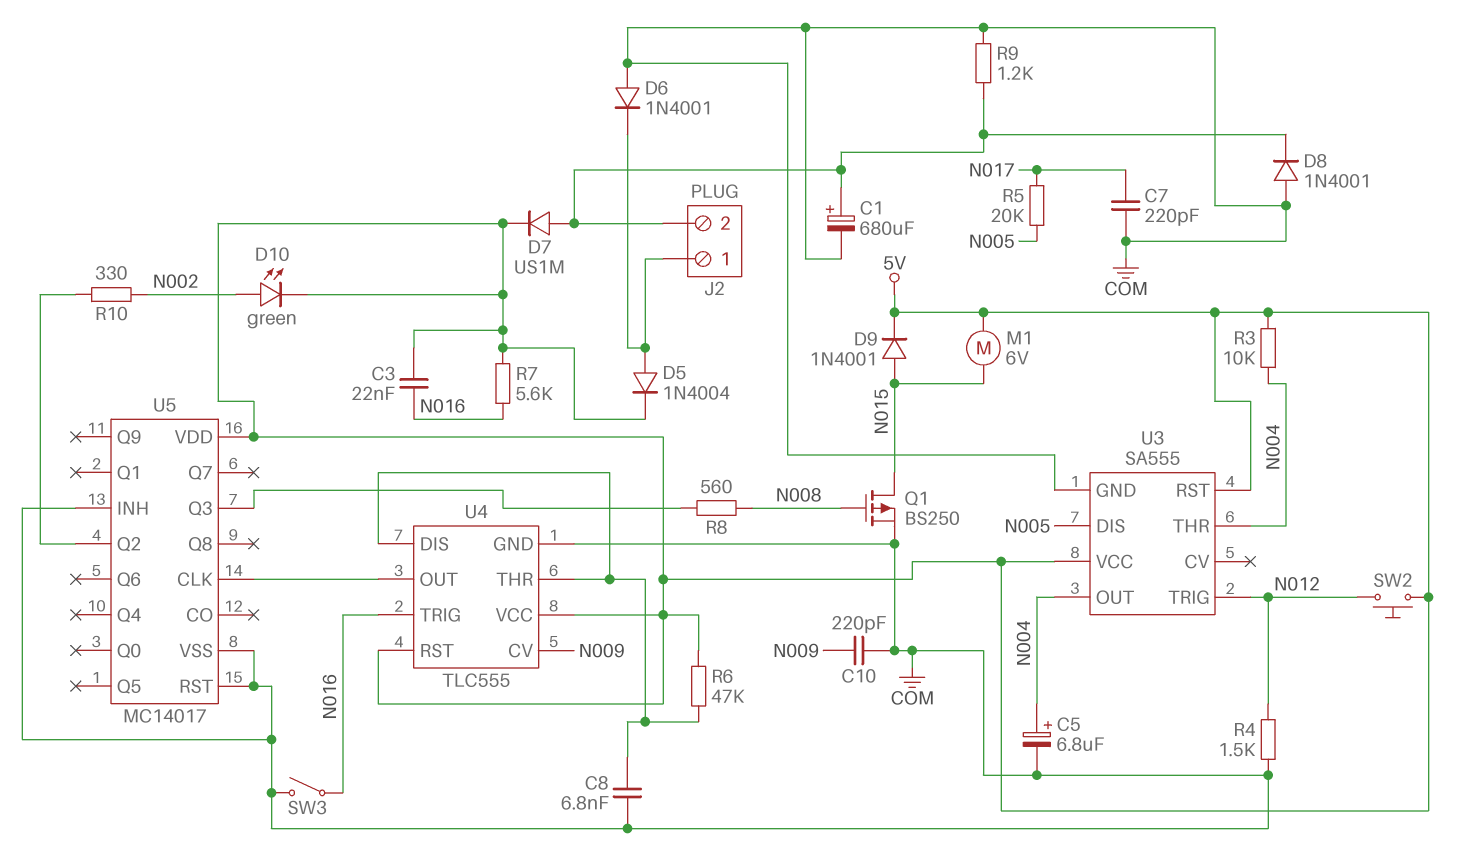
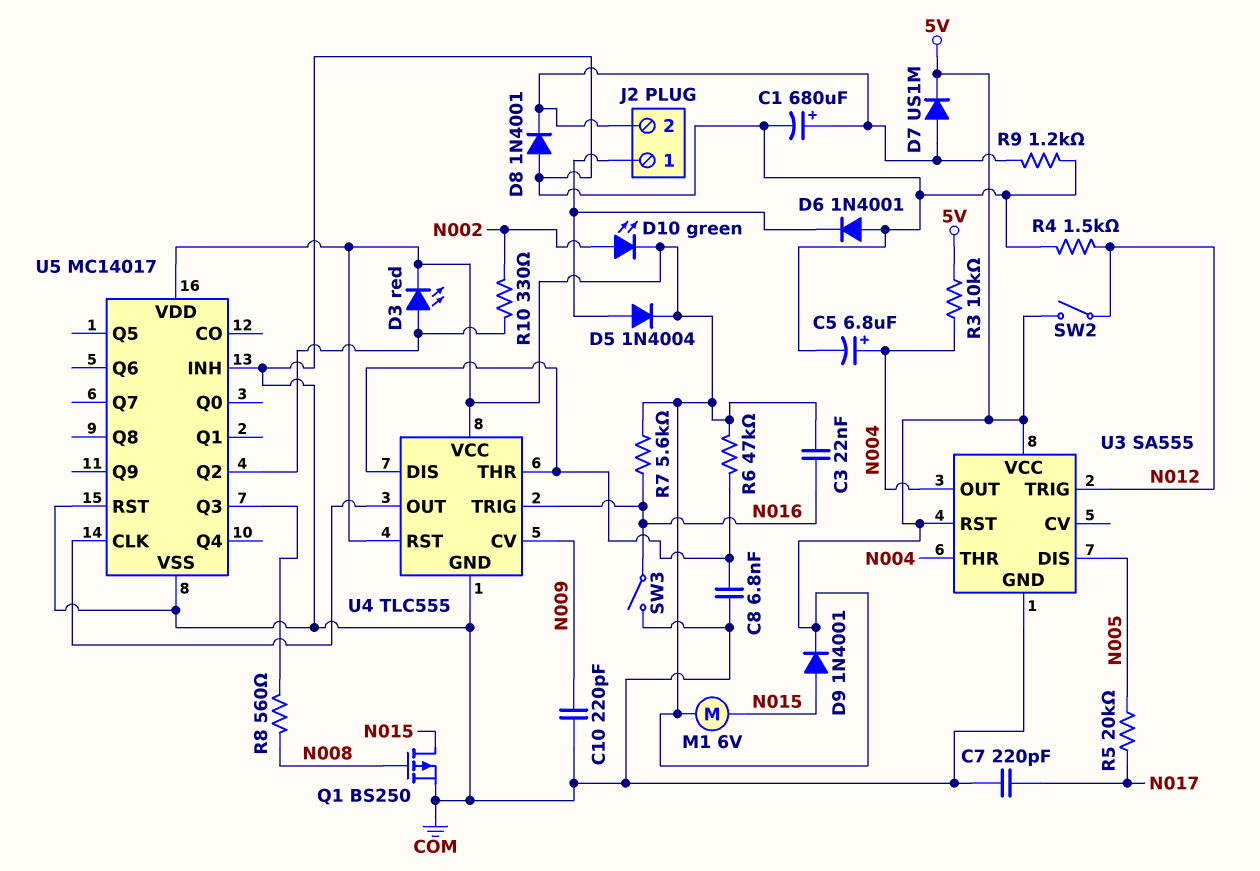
D3: none -> LED red (A U5/Q2, K 5V)
SW2: button (5V, N012) -> switch (5V, N012)

